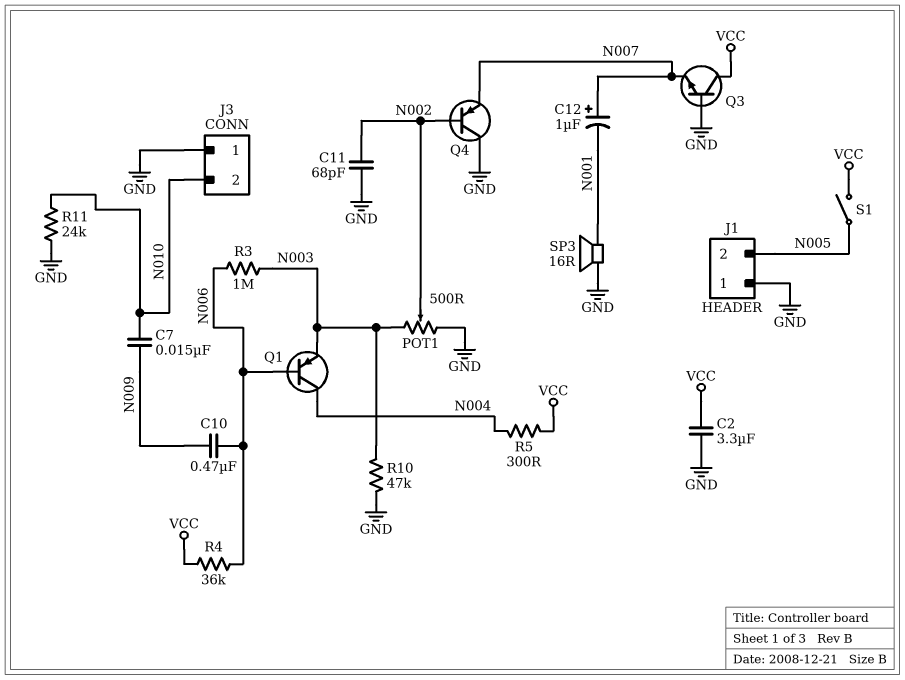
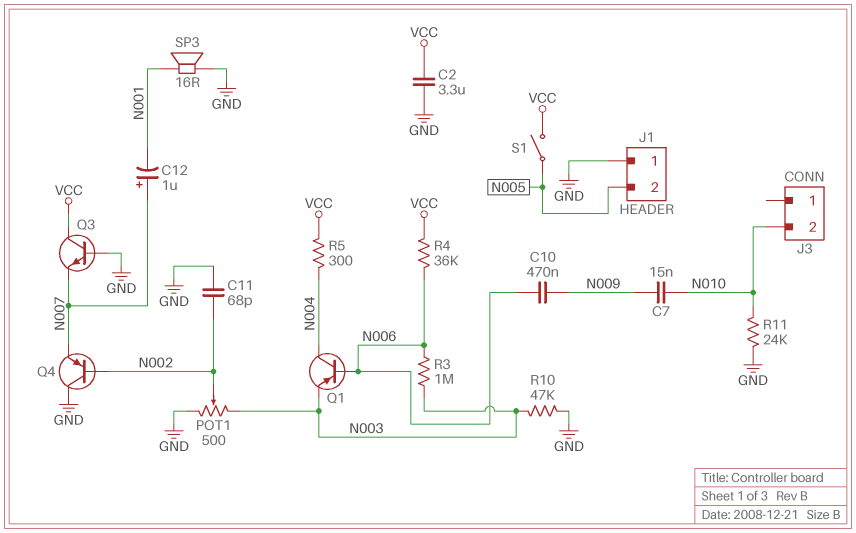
J3 pin 1: GND -> none

